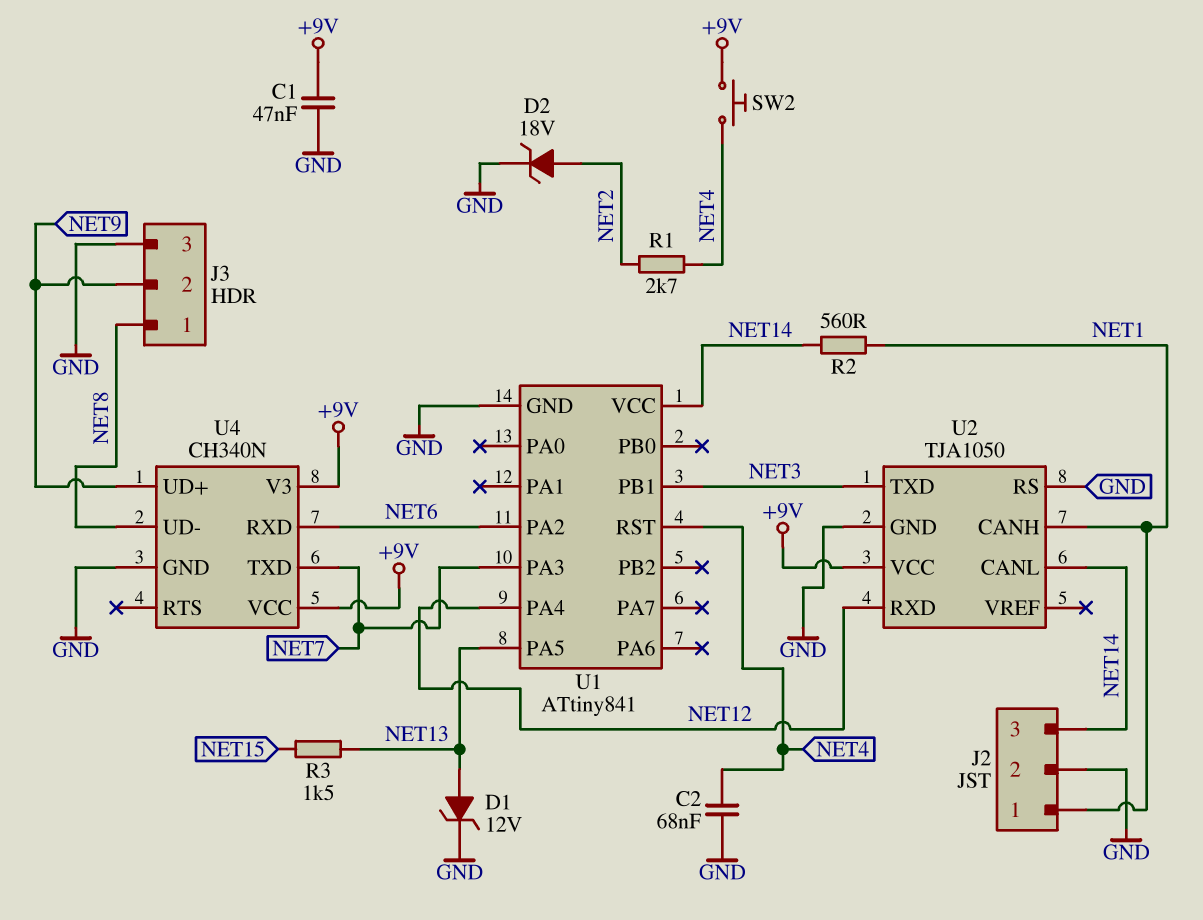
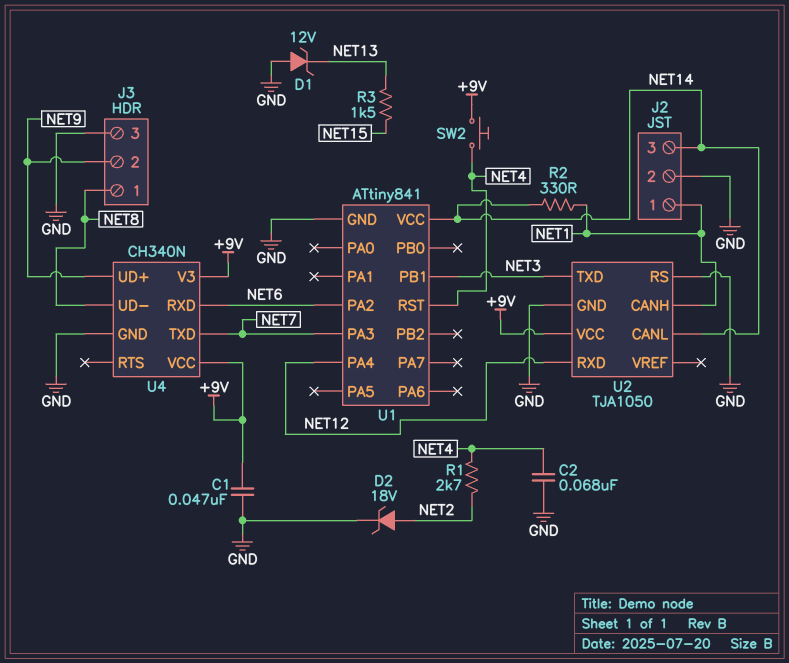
D1: zener 12V (A NET13, K GND) -> zener 12V (A GND, K NET13)
R2: 560 (NET1, NET14) -> 330 (NET1, NET14)
U1 pin PA5: NET13 -> none

